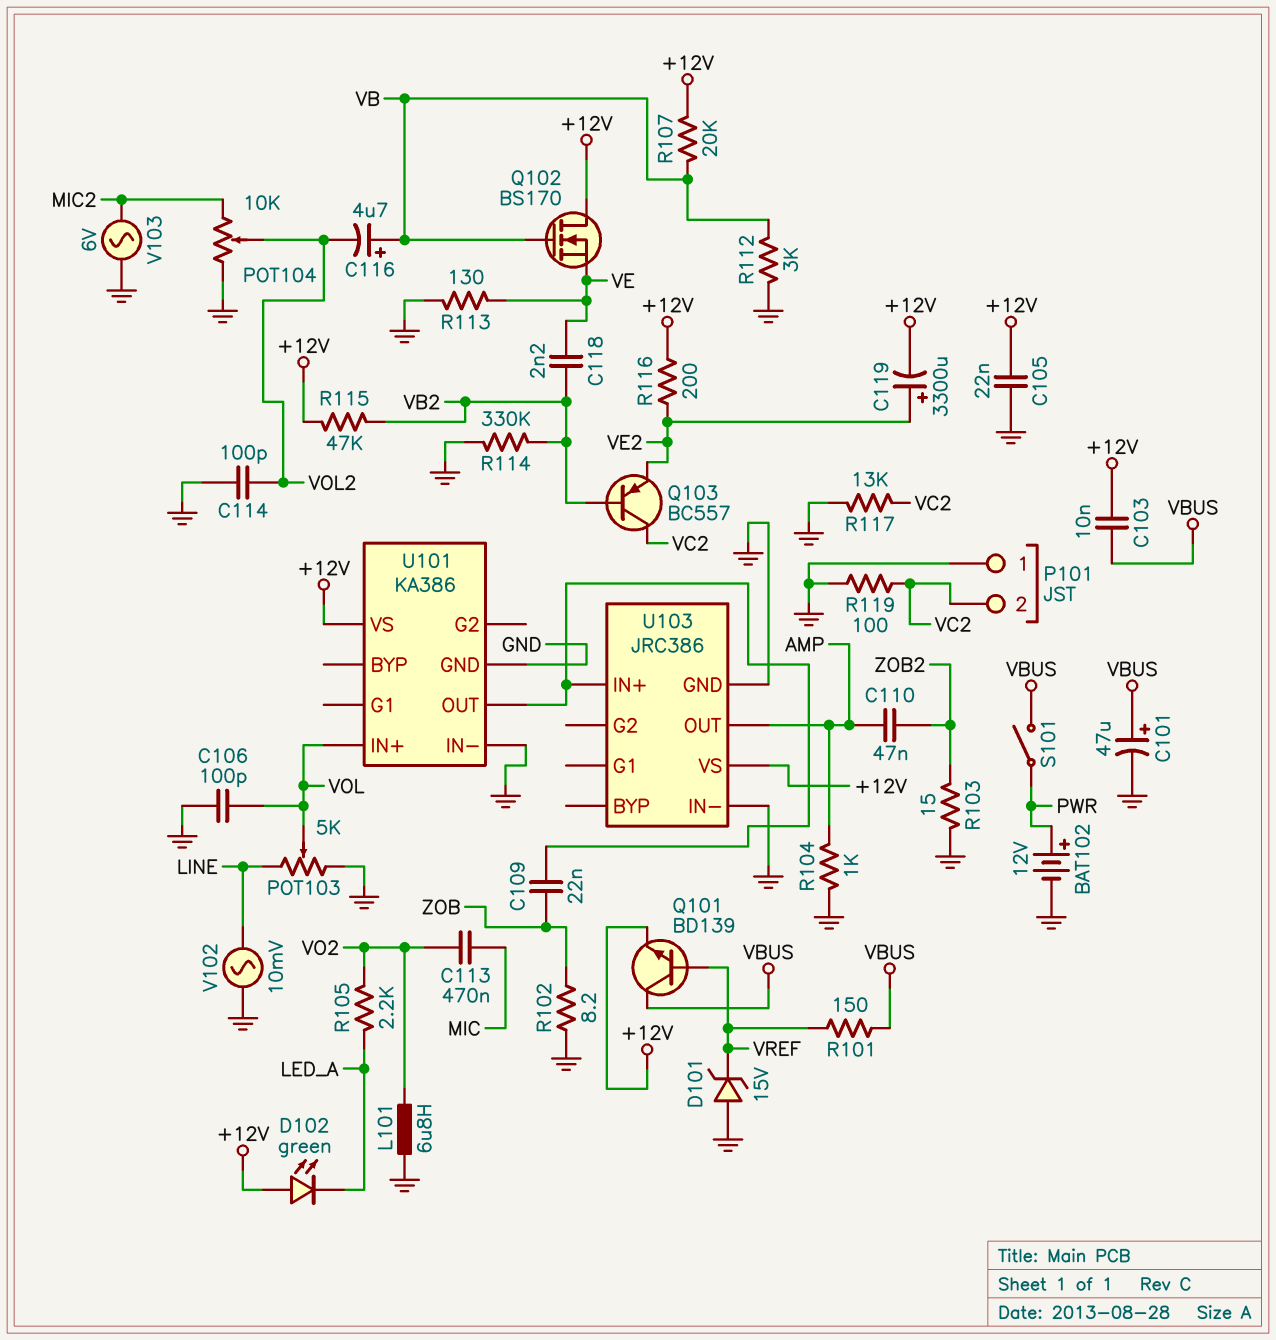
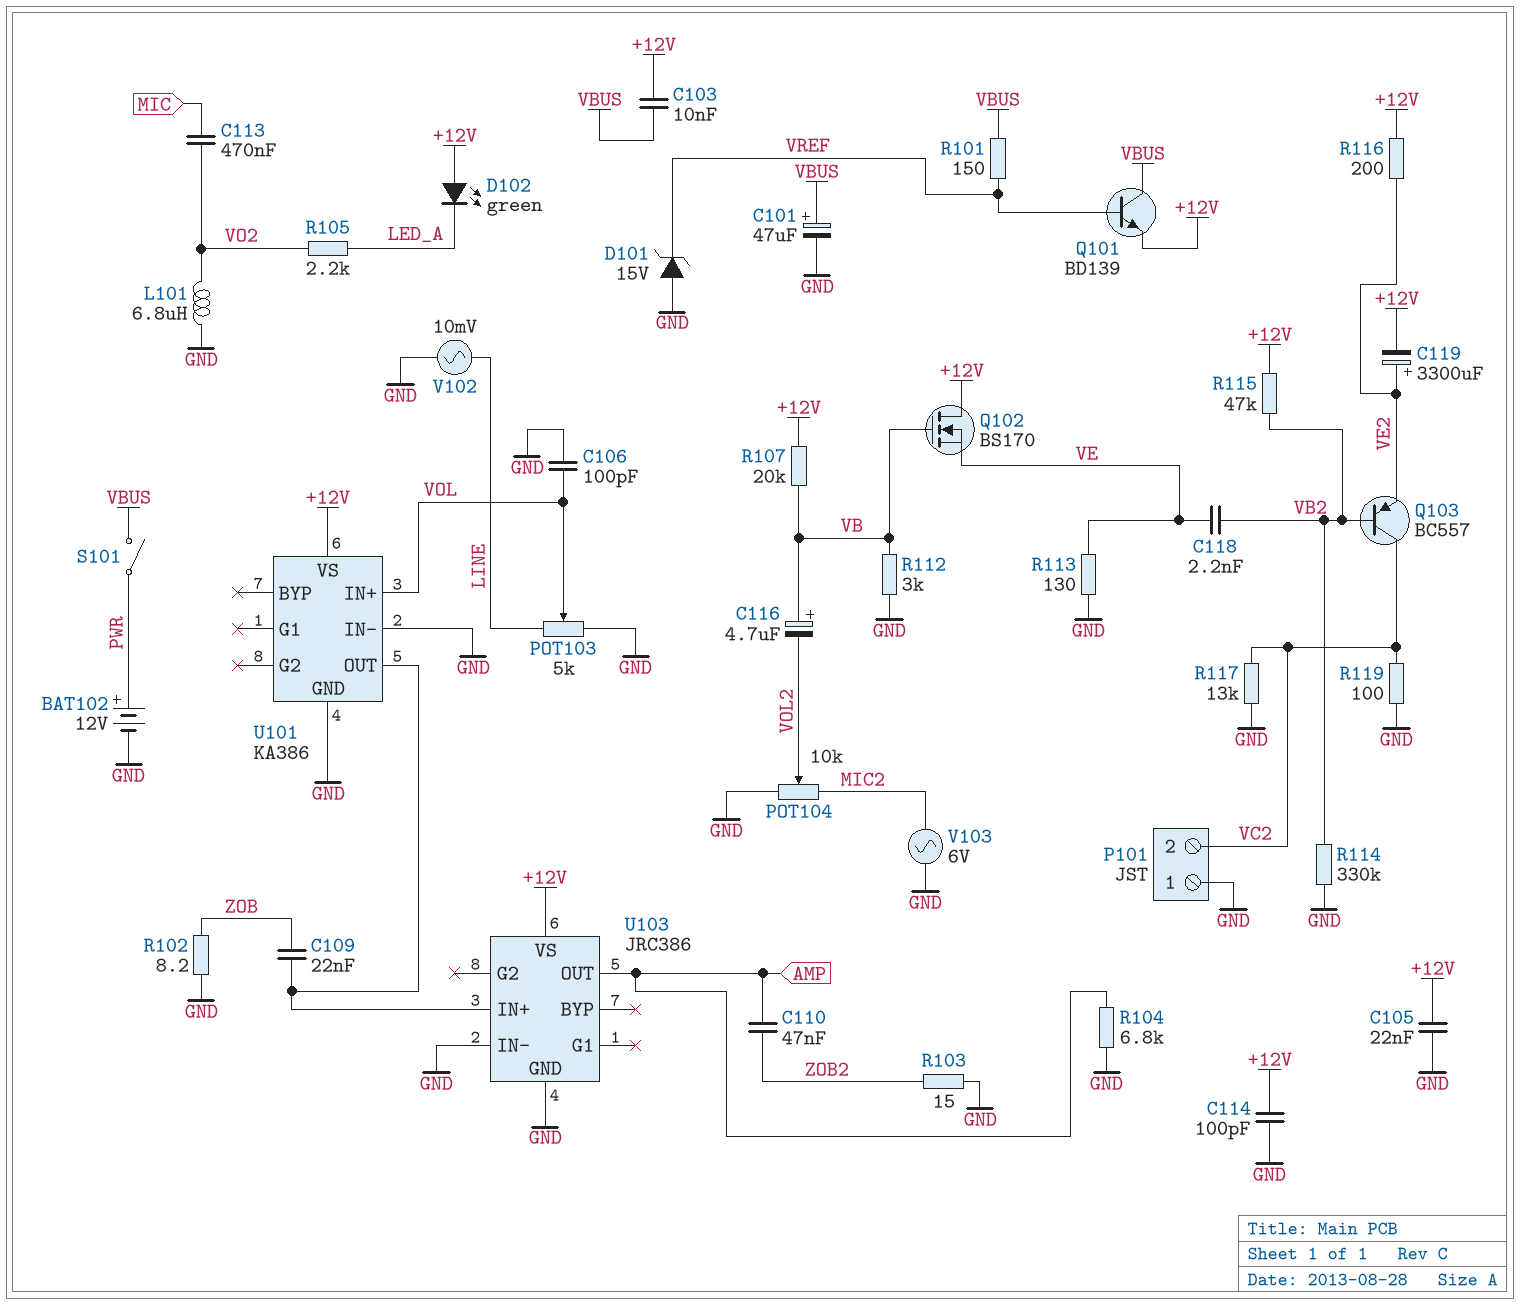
C114: 100pF (GND, VOL2) -> 100pF (+12V, GND)
R104: 1k (AMP, GND) -> 6.8k (AMP, GND)

